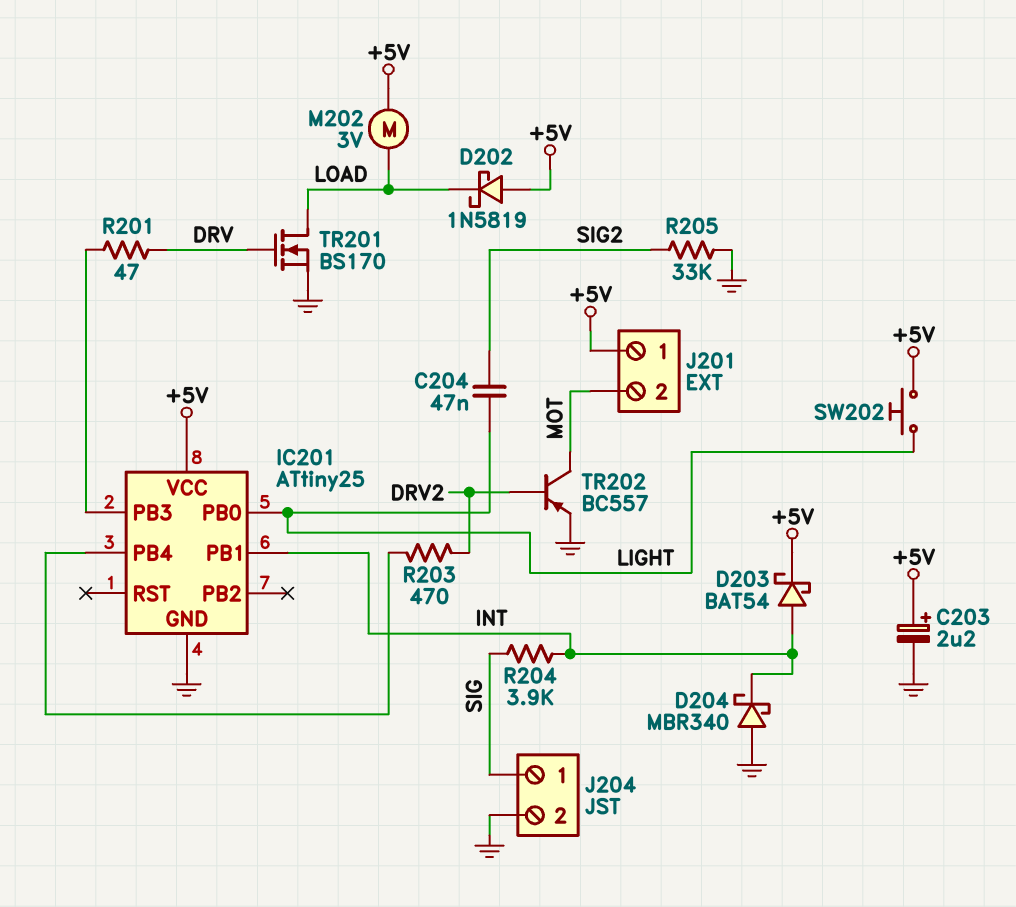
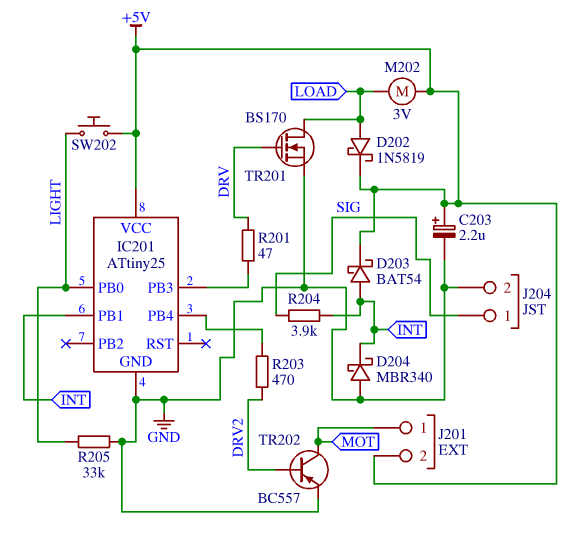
C204: 47nF (LIGHT, SIG2) -> none
D202: schottky 1N5819 (A +5V, K LOAD) -> schottky 1N5819 (A LOAD, K +5V)
J201 pin 1: +5V -> MOT
J201 pin 2: MOT -> +5V
R205: 33k (GND, SIG2) -> 33k (GND, LIGHT)

